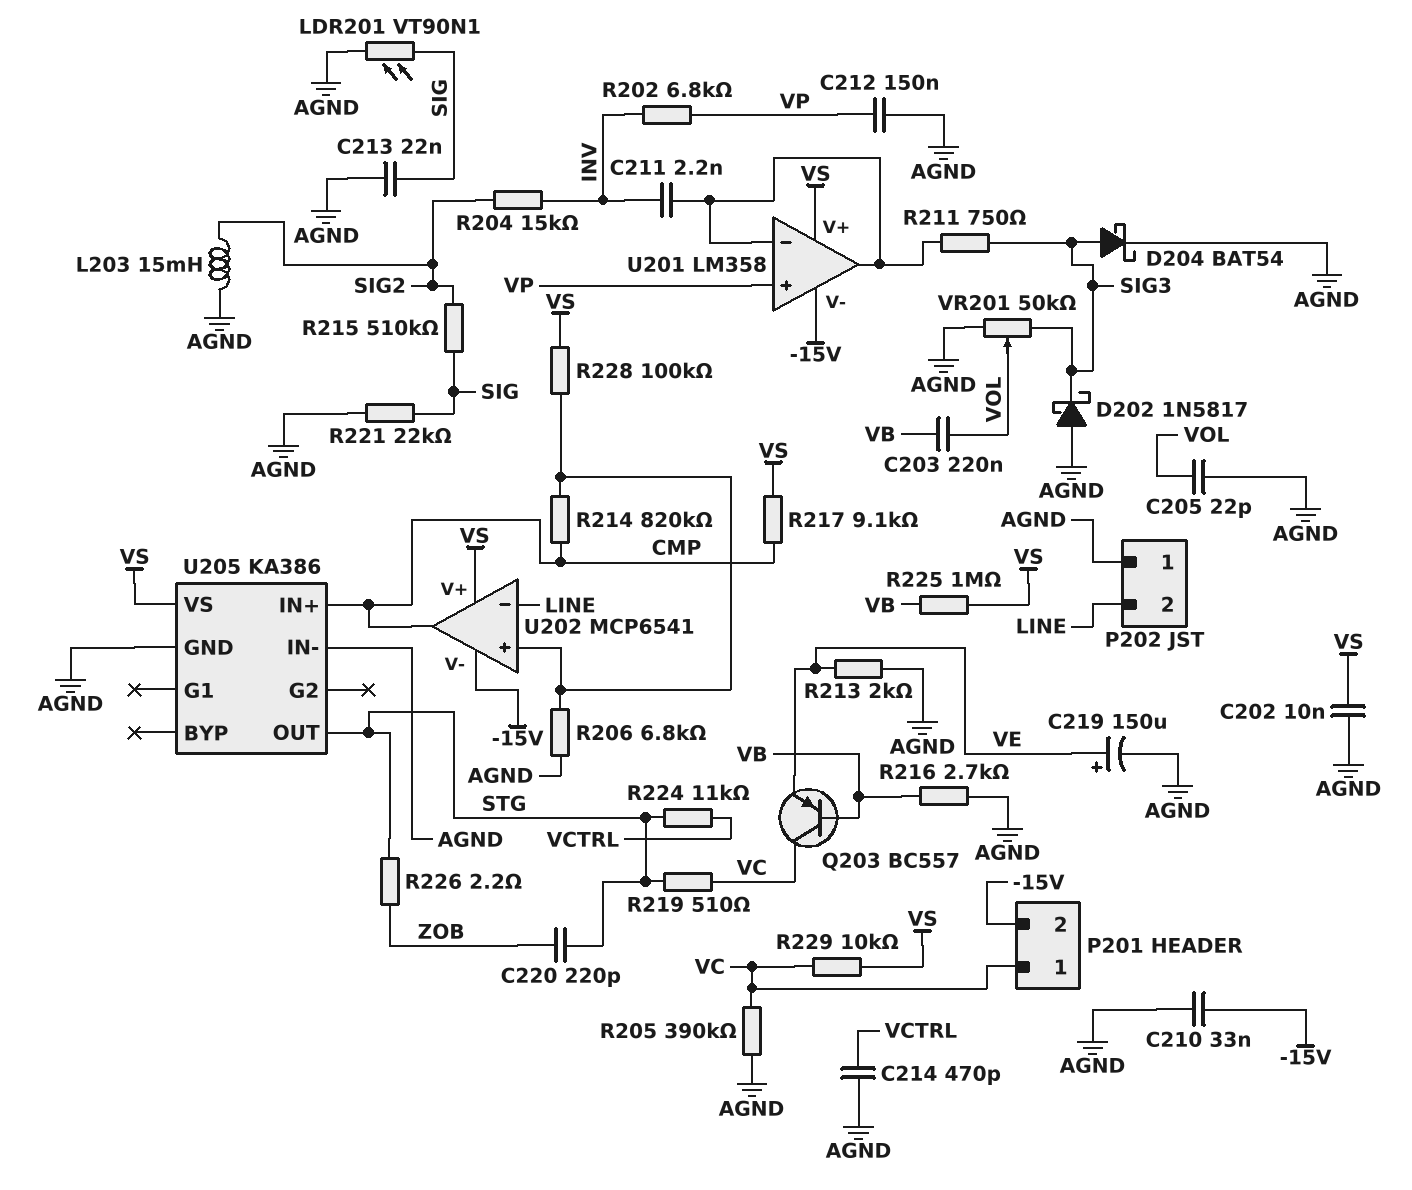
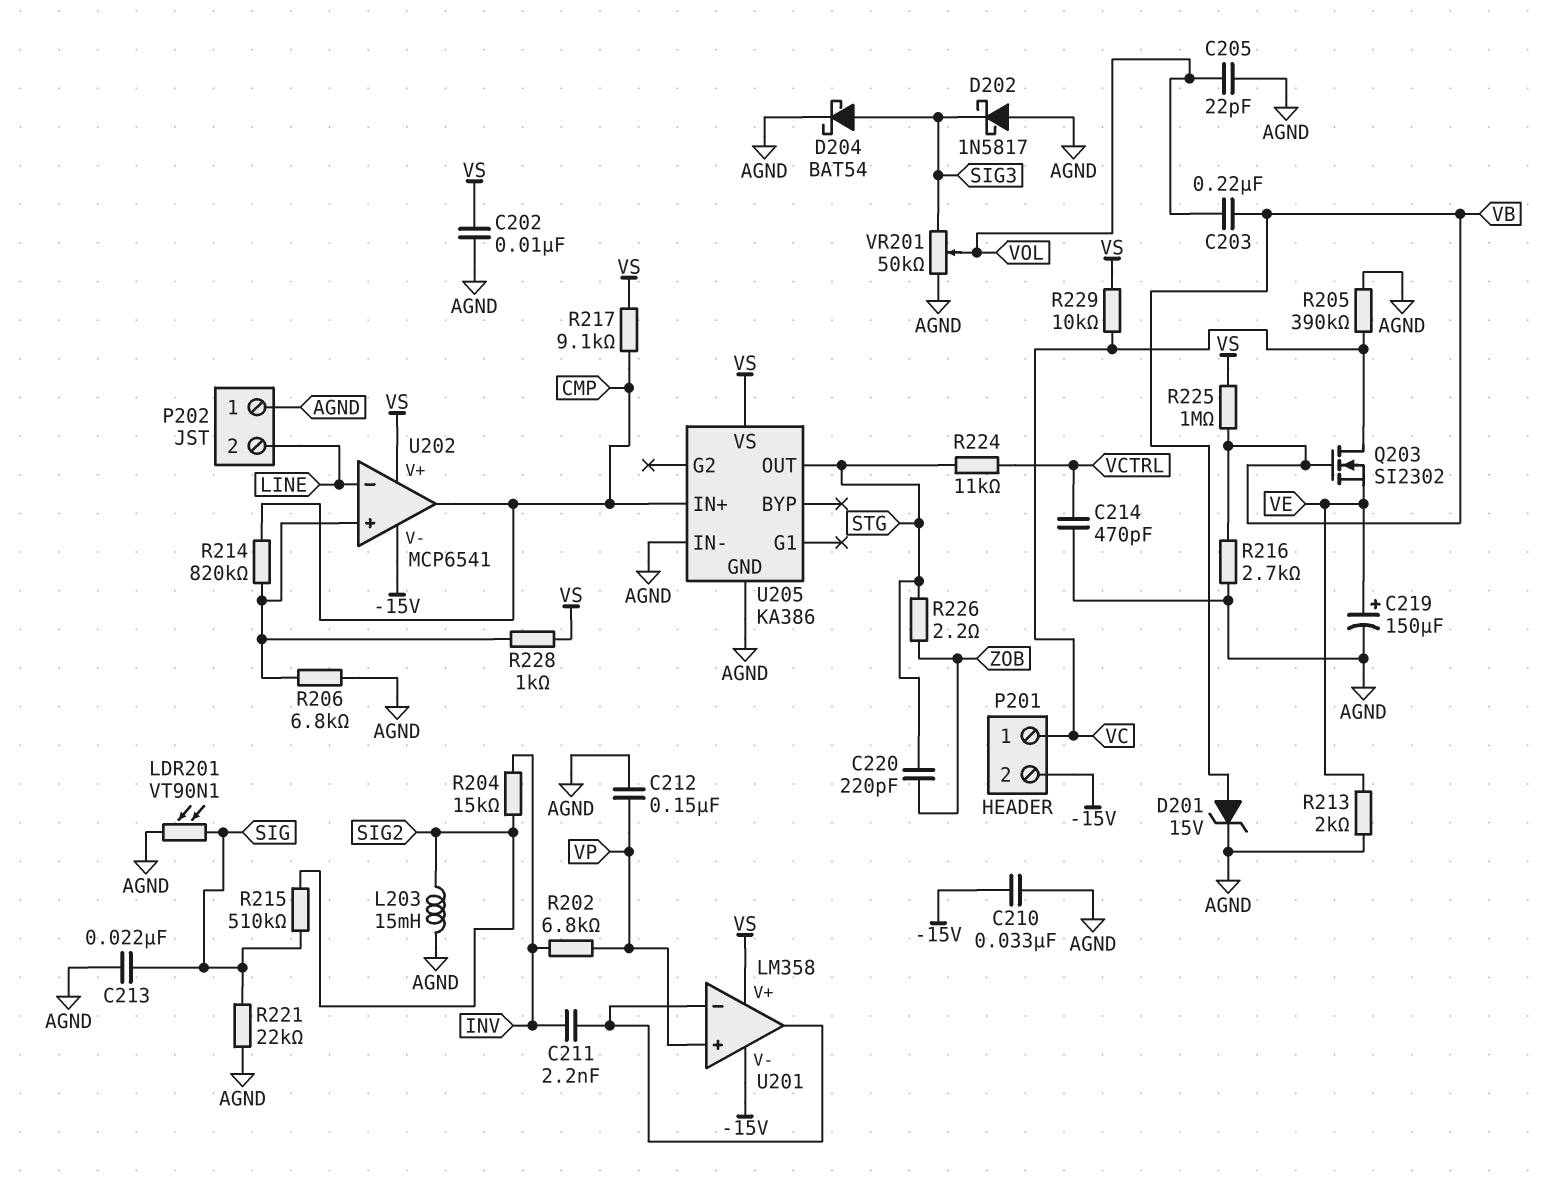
D201: none -> zener 15V (A VB, K AGND)
Q203: PNP BC557 (B VB, C VC, E VE) -> NMOS SI2302 (G VB, D VC, S VE)
R211: 750 (SIG3, U201/in-) -> none
R219: 510 (STG, VC) -> none
R228: 100k (U202/in+, VS) -> 1k (U202/in+, VS)

